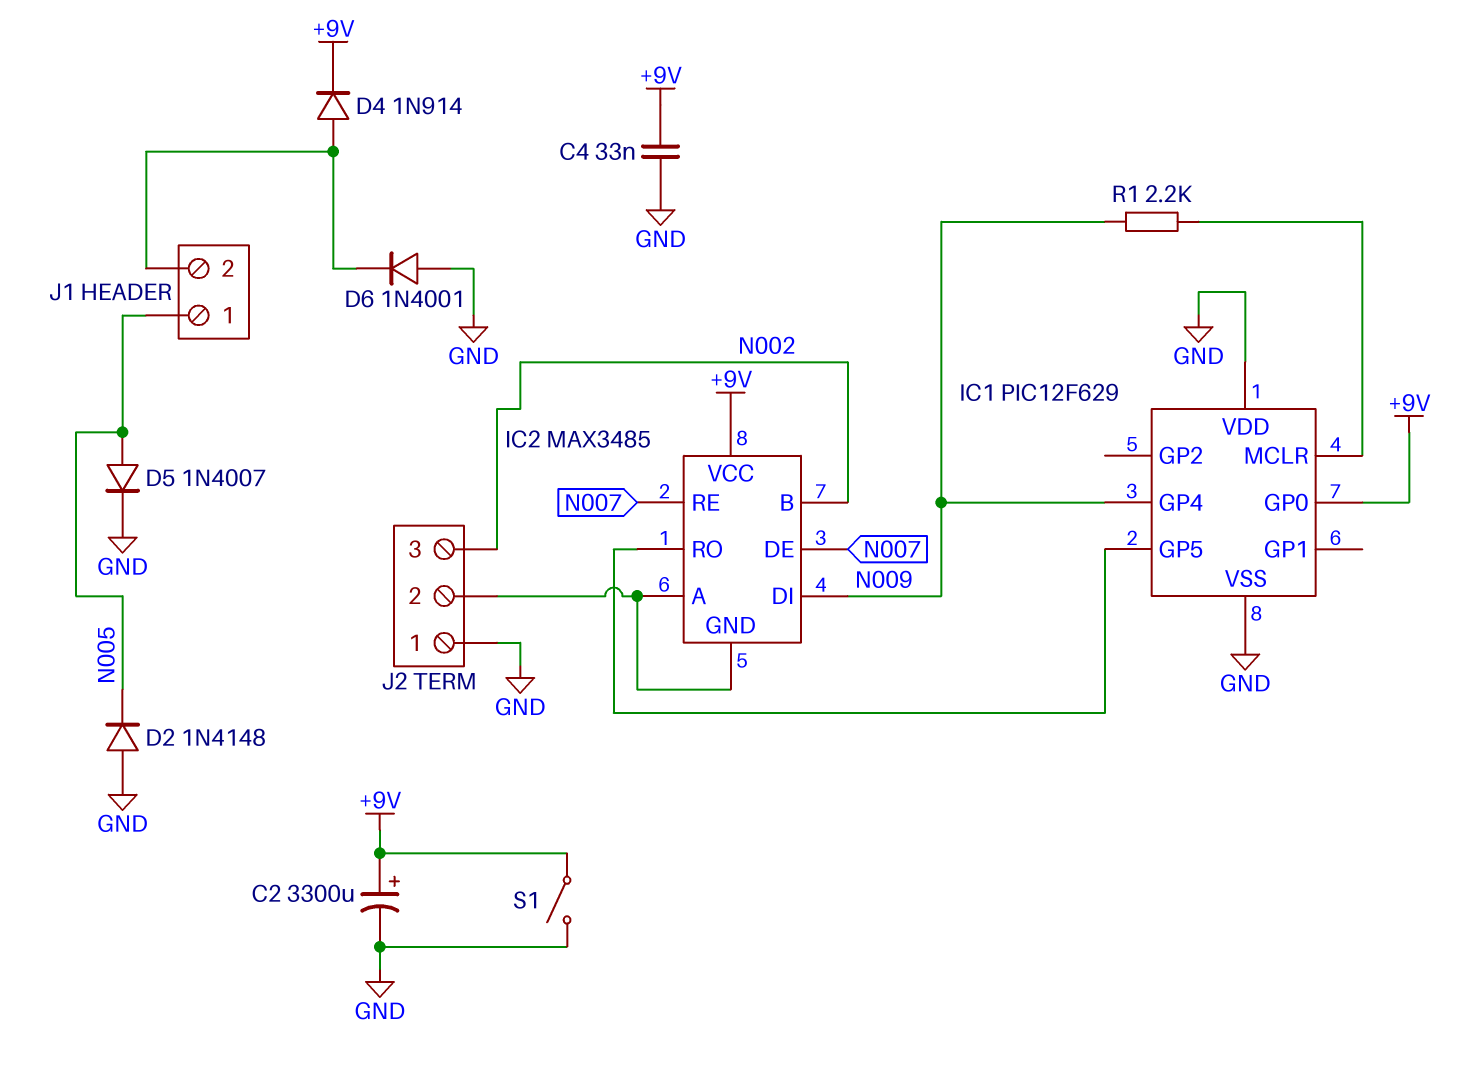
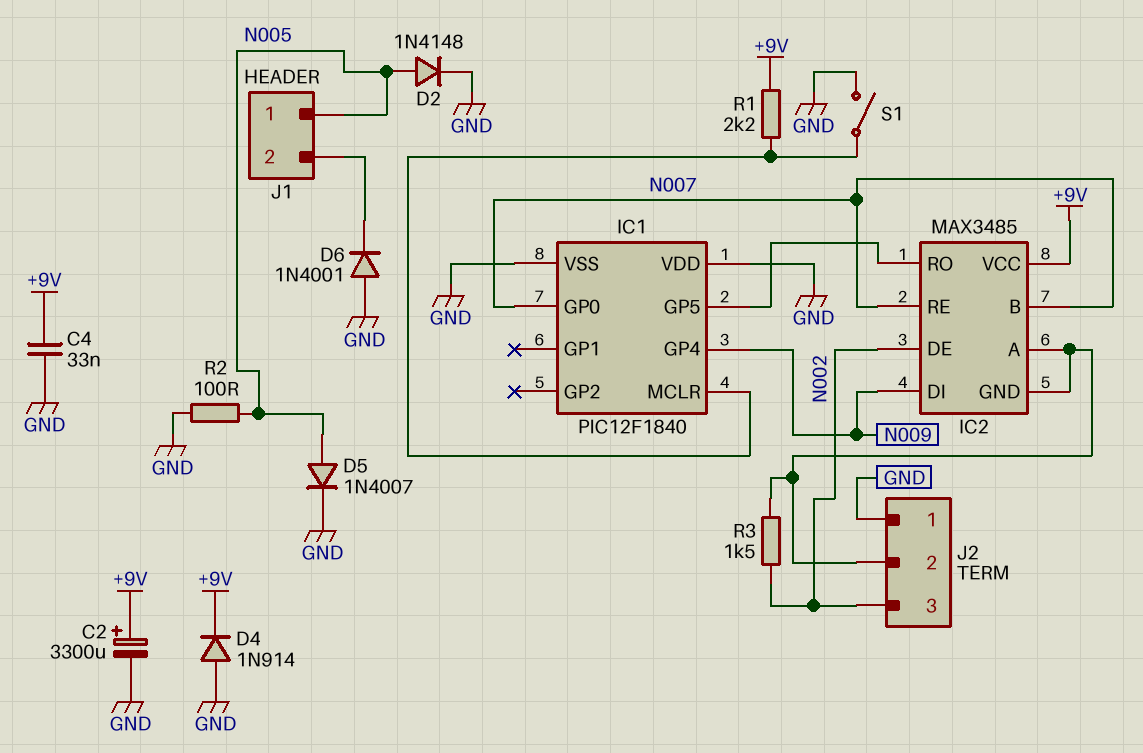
D2: diode 1N4148 (A GND, K N005) -> diode 1N4148 (A N005, K GND)
D4: diode 1N914 (A J1/2, K +9V) -> diode 1N914 (A GND, K +9V)
IC1: PIC12F629 -> PIC12F1840
IC1 pin GP0: +9V -> N007
IC2 pin B: N002 -> N007
IC2 pin DE: N007 -> N002
R1: 2.2k (IC1/MCLR, N009) -> 2.2k (+9V, IC1/MCLR)
R2: none -> 100 (GND, N005)
R3: none -> 1.5k (IC2/A, N002)
S1: switch (+9V, GND) -> switch (GND, IC1/MCLR)

